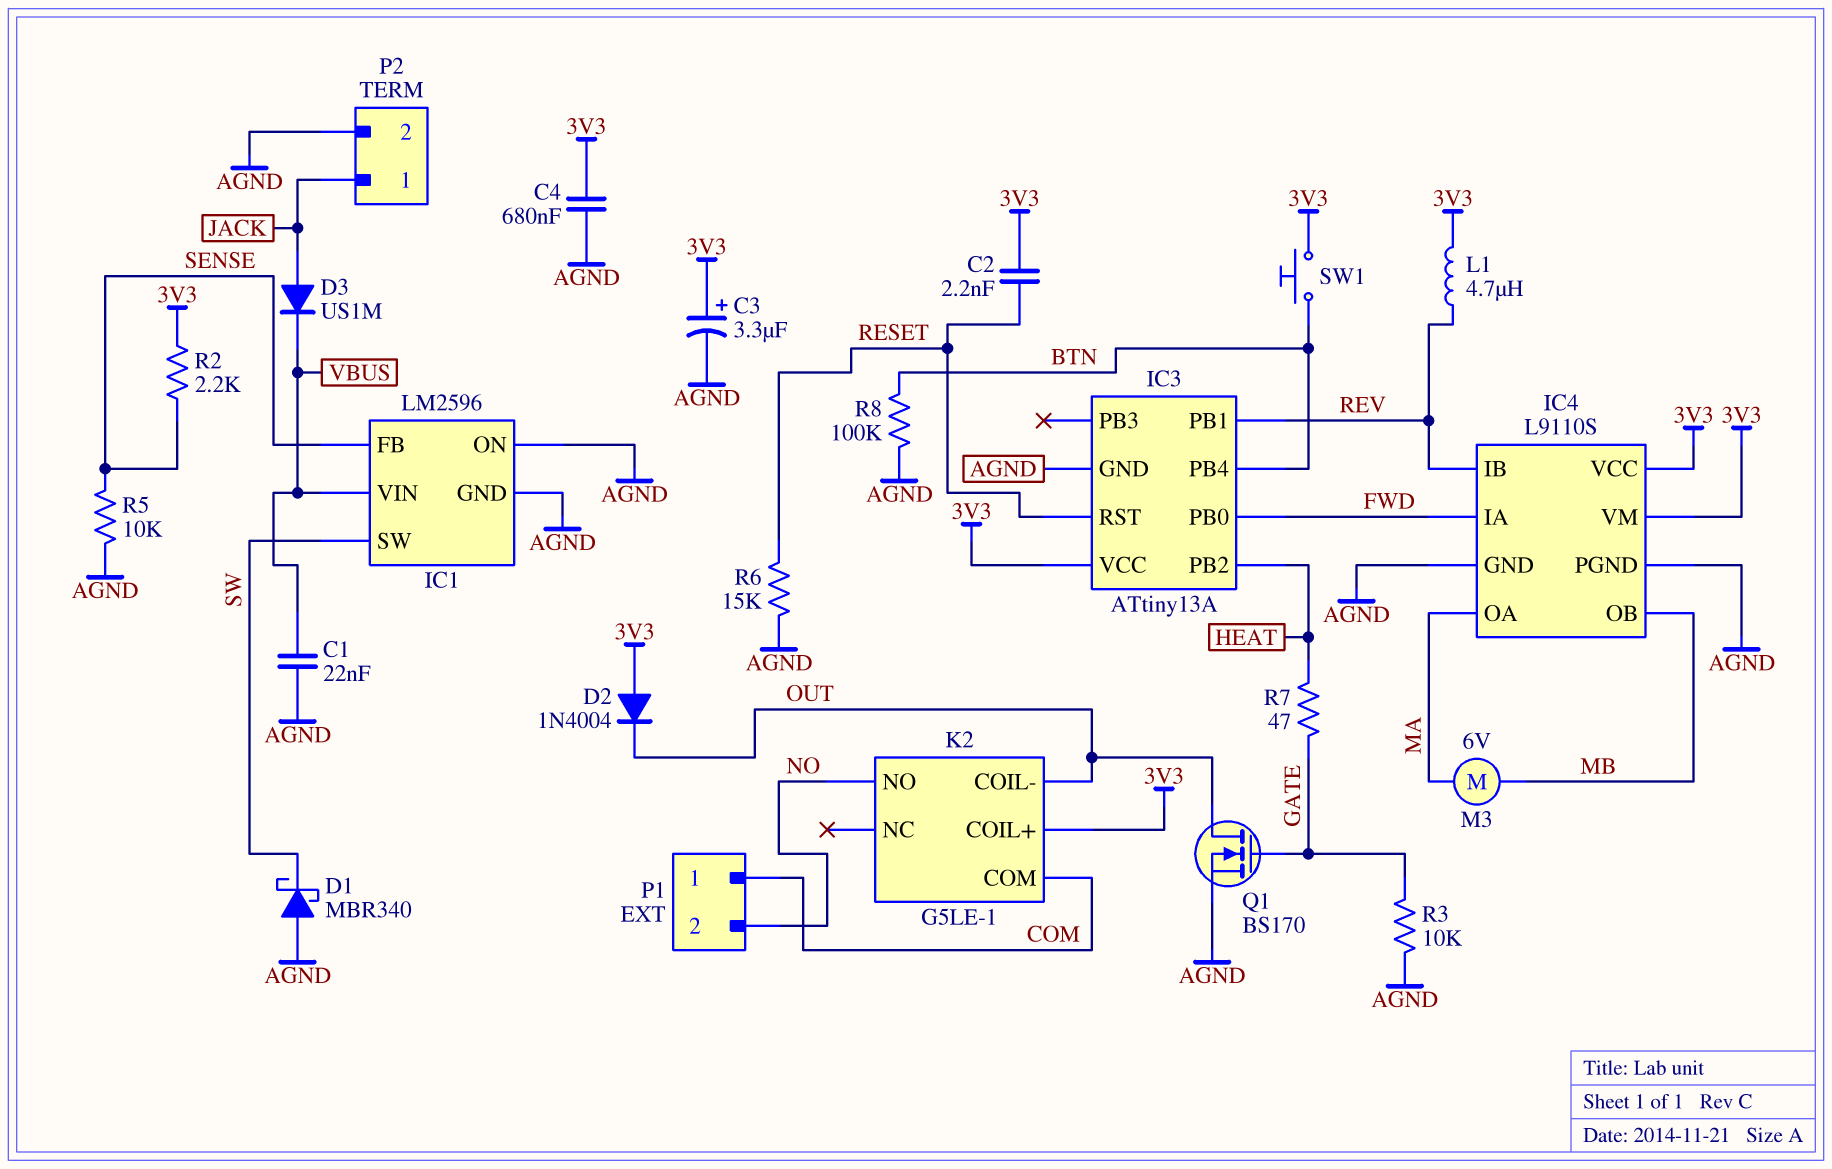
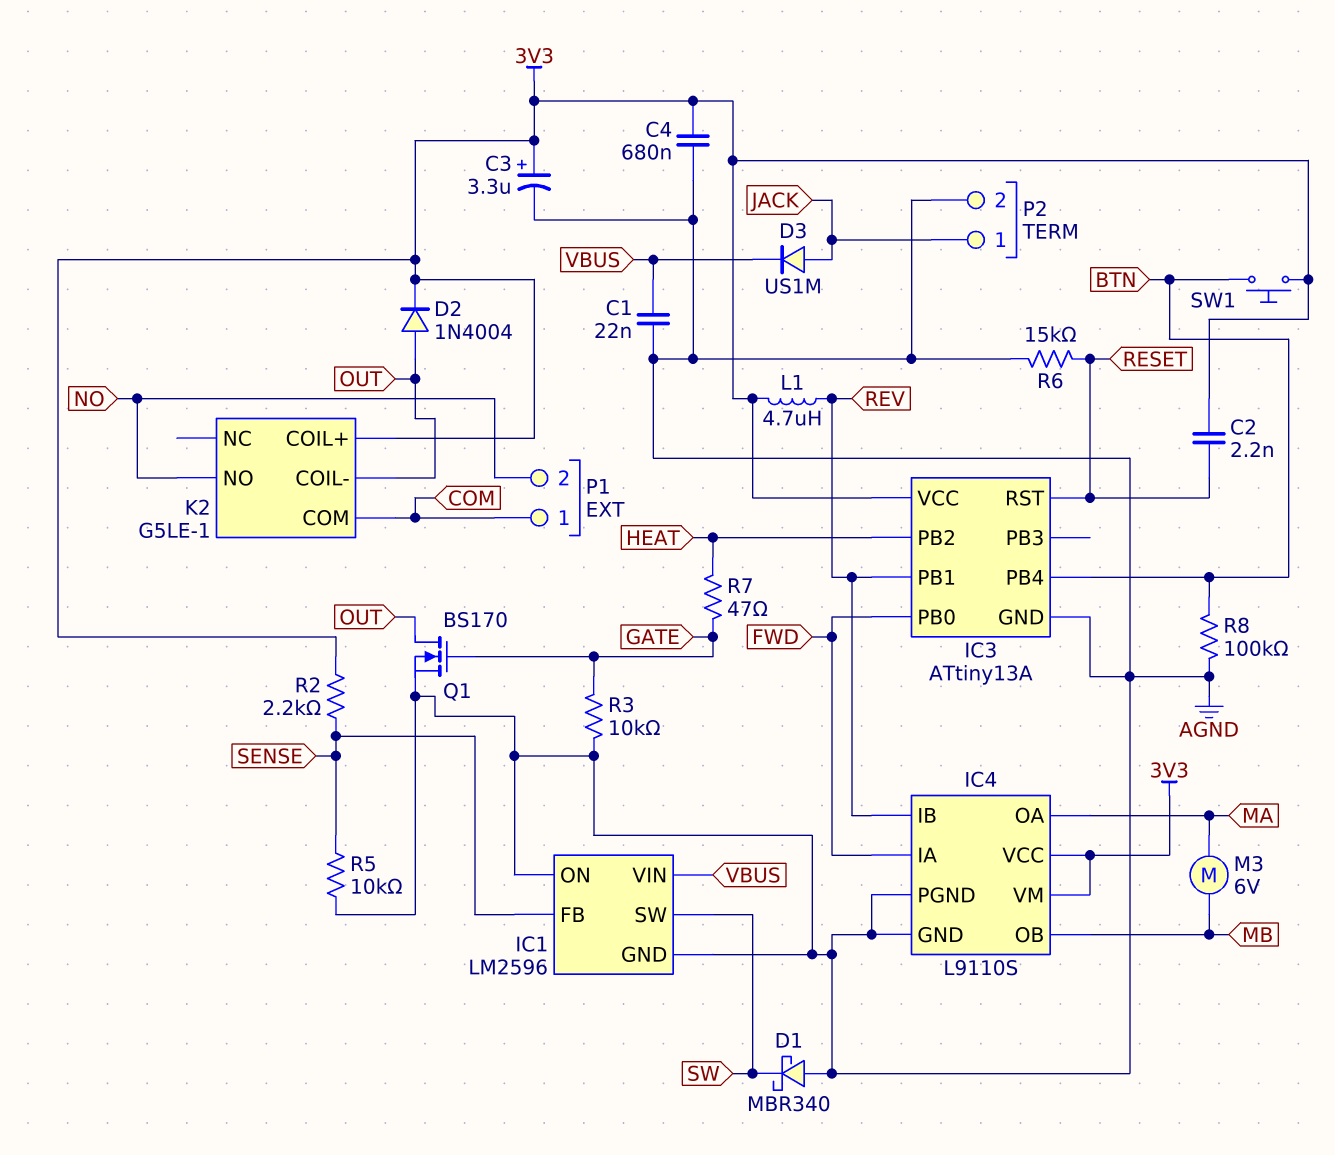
D2: diode 1N4004 (A 3V3, K OUT) -> diode 1N4004 (A OUT, K 3V3)

